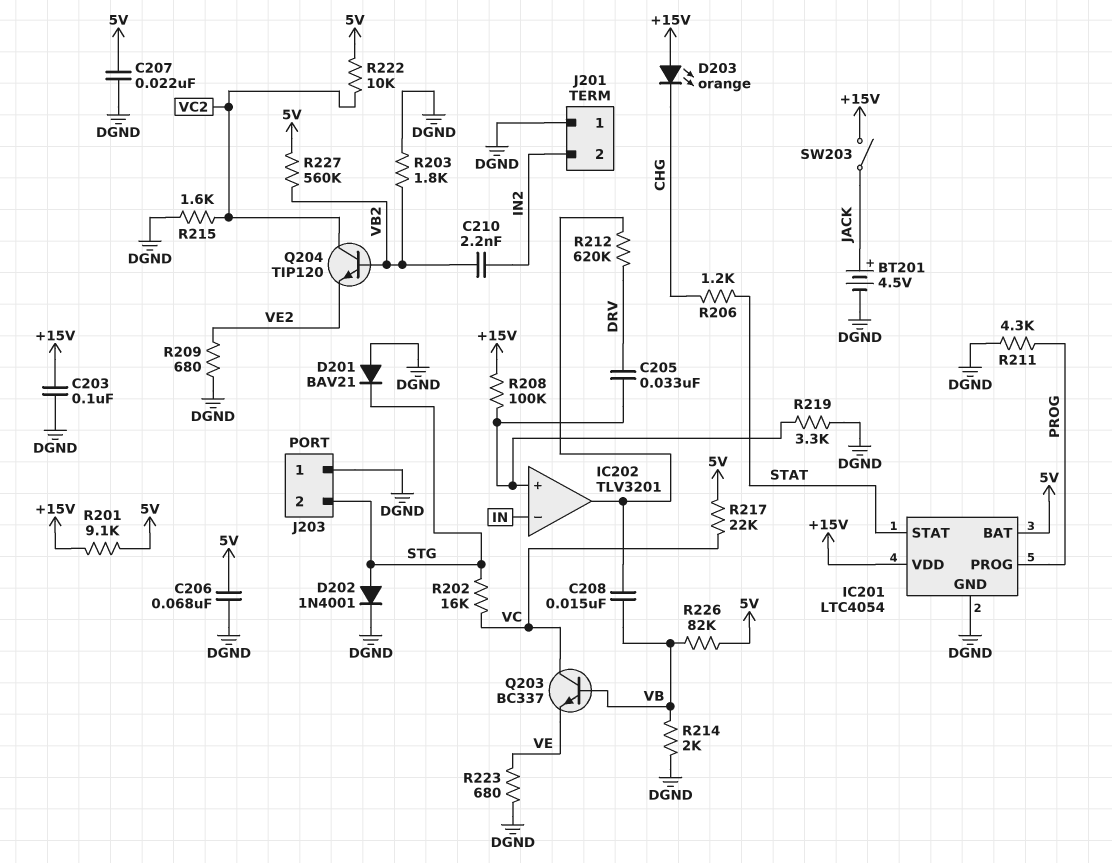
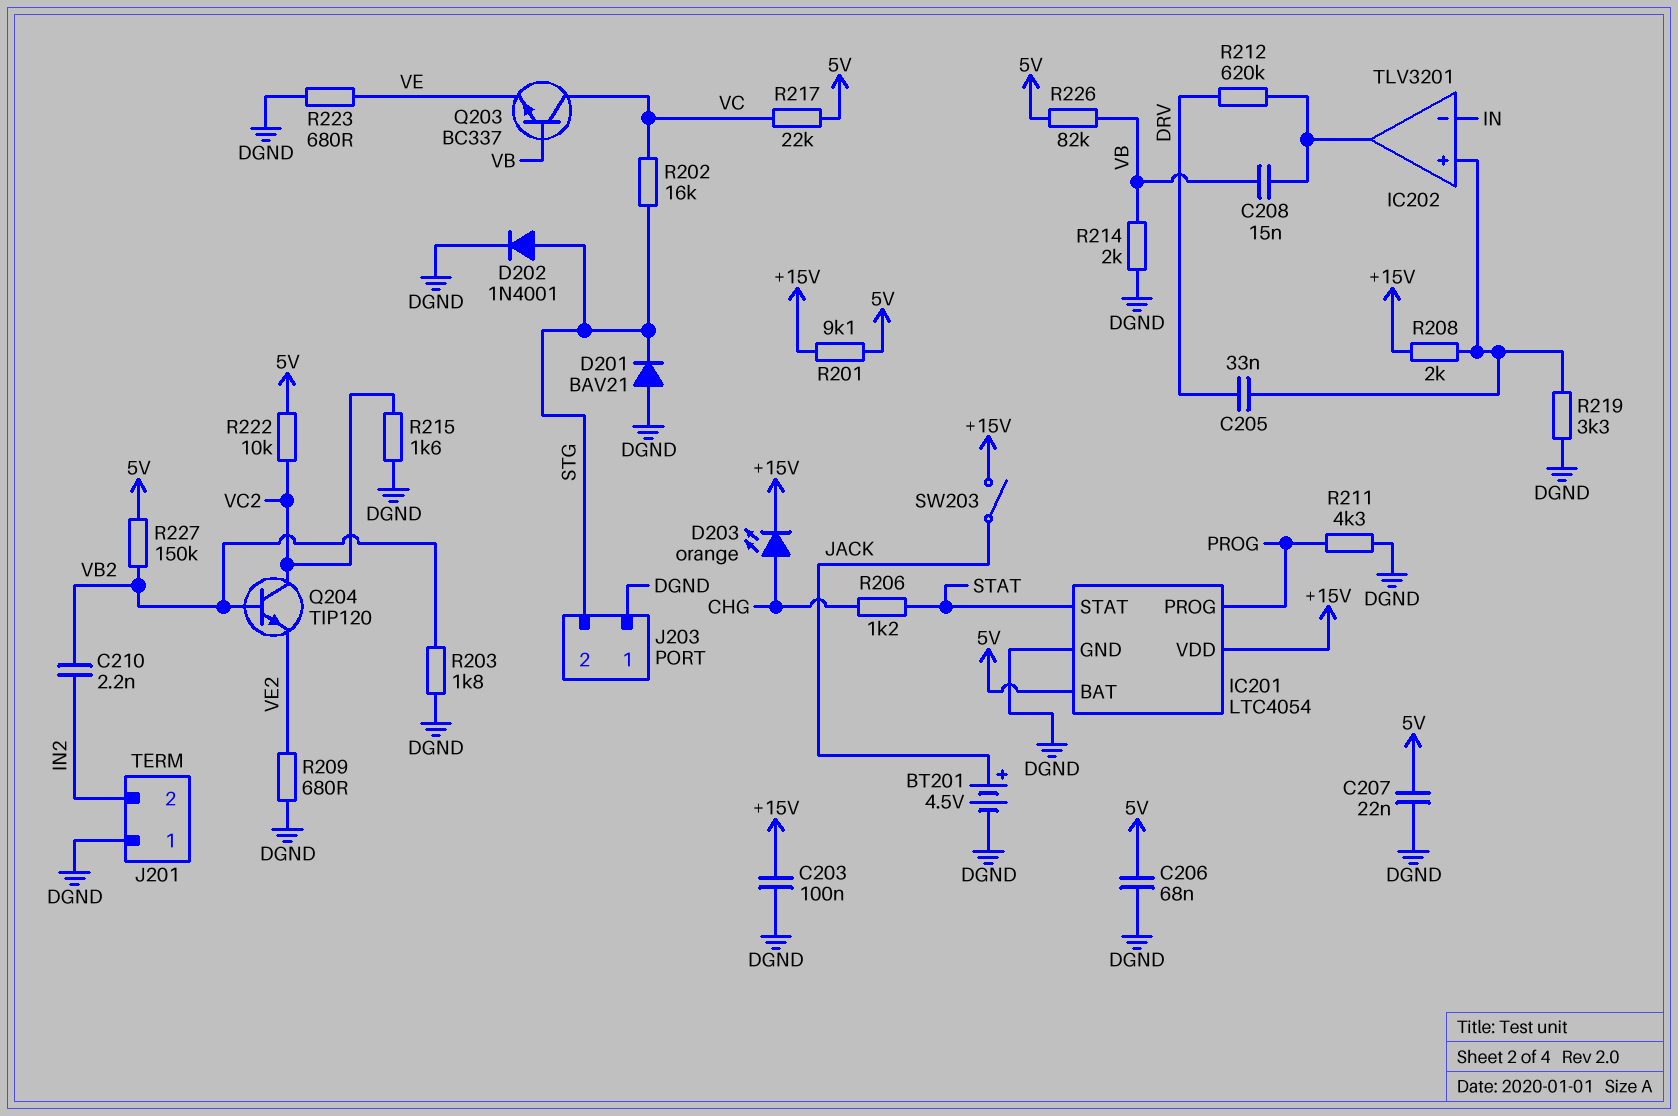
D203: LED orange (A +15V, K CHG) -> LED orange (A CHG, K +15V)
R208: 100k (+15V, IC202/in+) -> 2k (+15V, IC202/in+)
R227: 560k (5V, VB2) -> 150k (5V, VB2)

